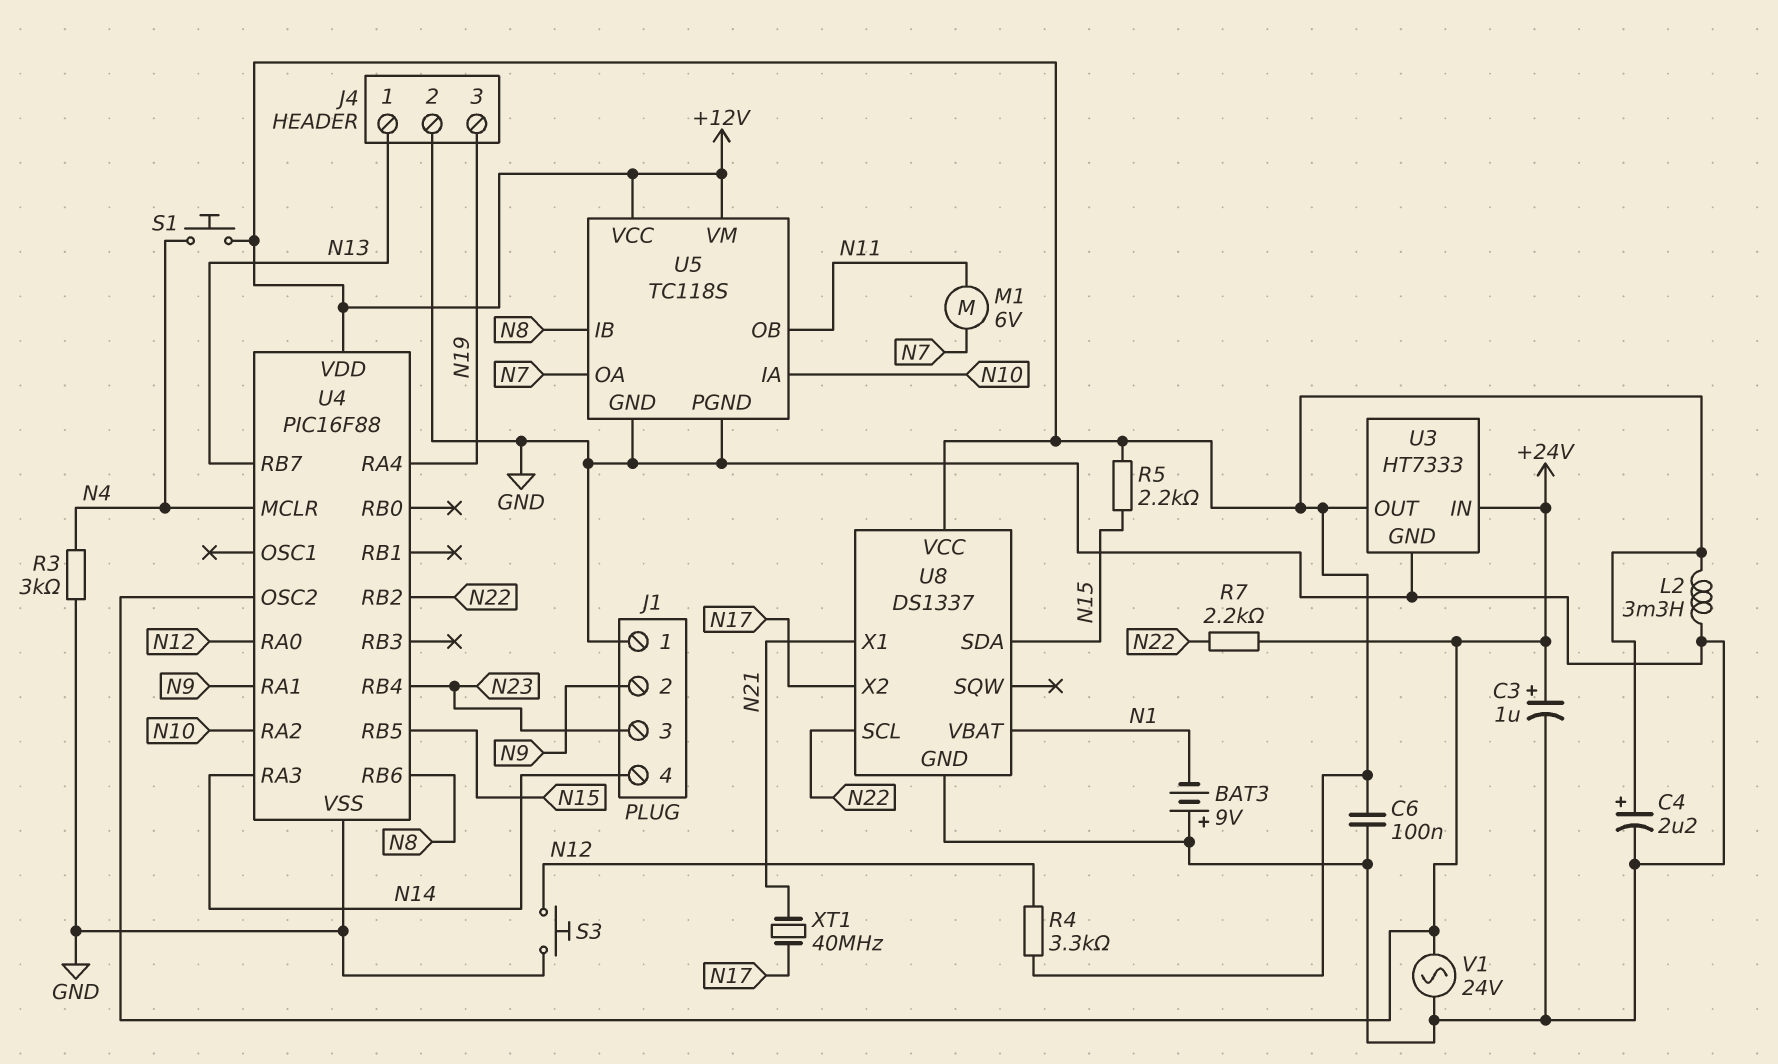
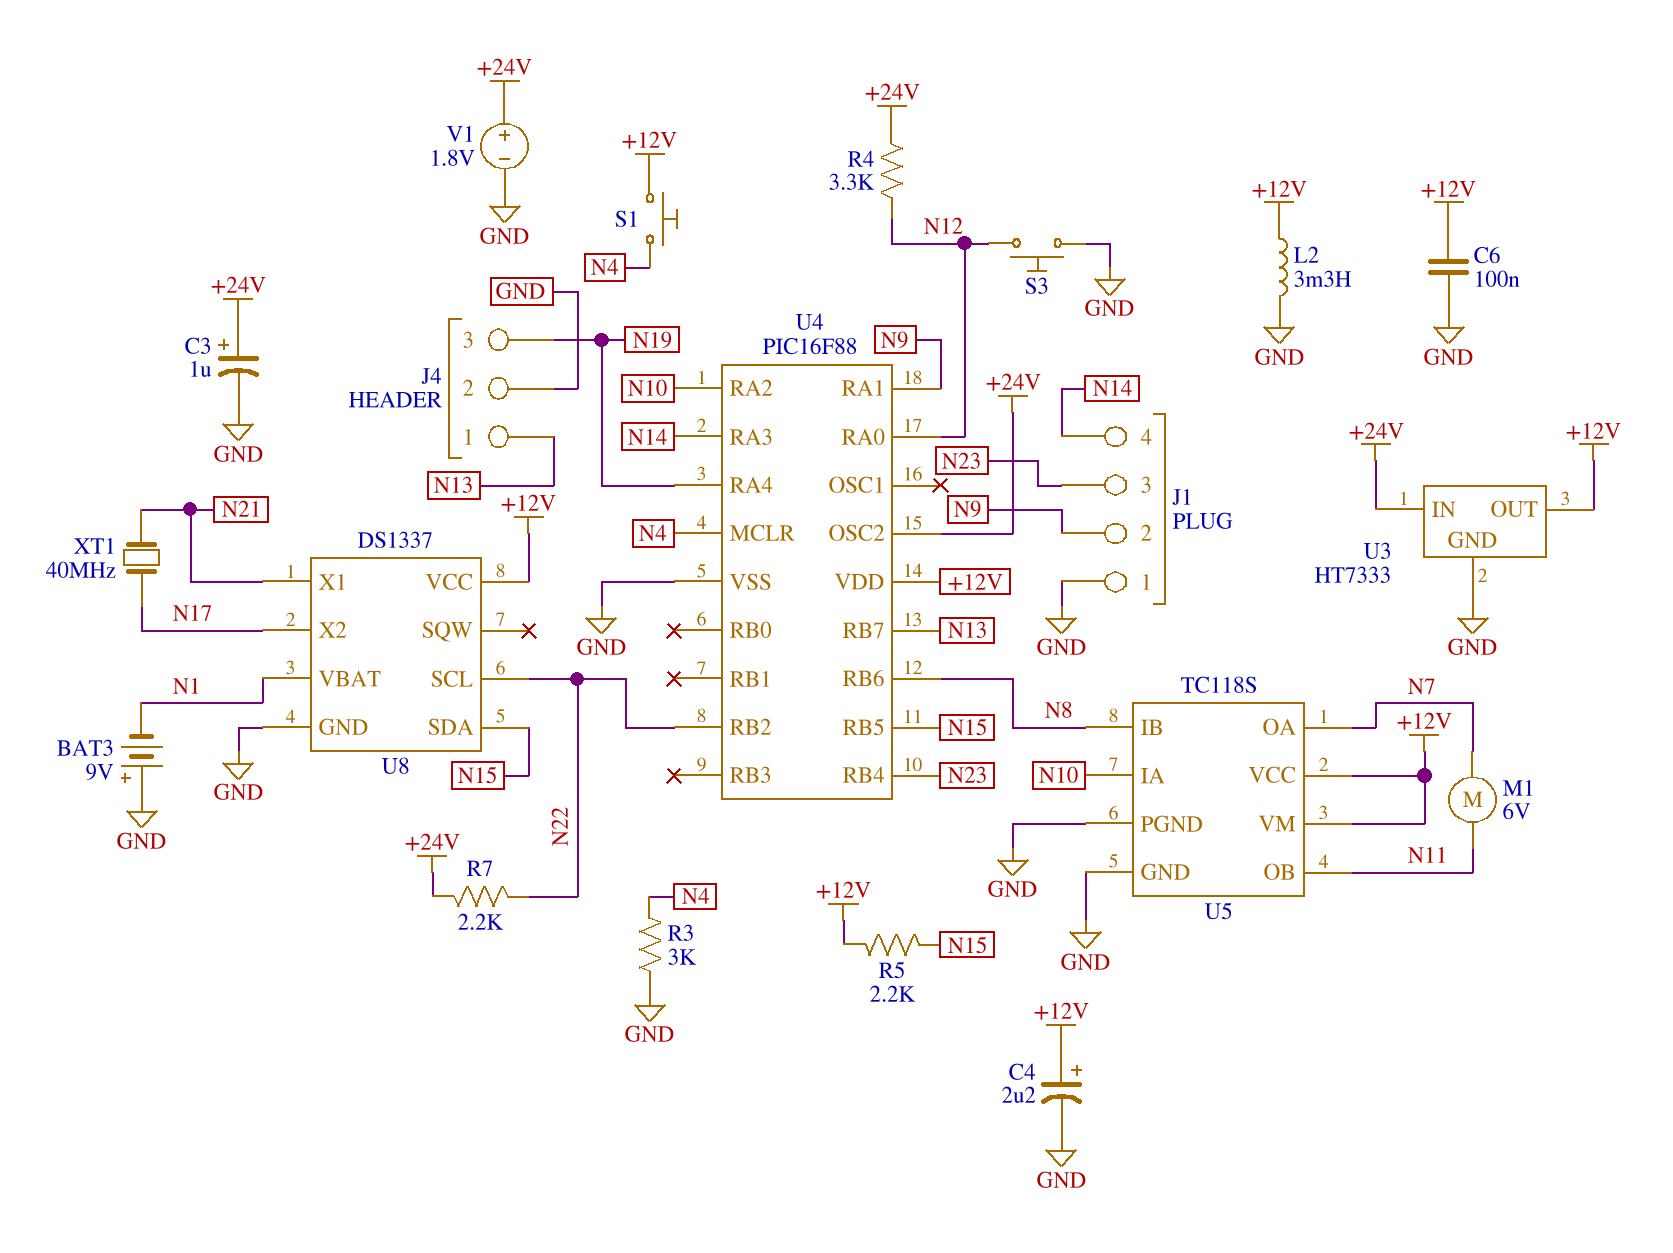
R4: 3.3k (+12V, N12) -> 3.3k (+24V, N12)
V1: AC 24V (+24V, GND) -> 1.8V (plus +24V, minus GND)

